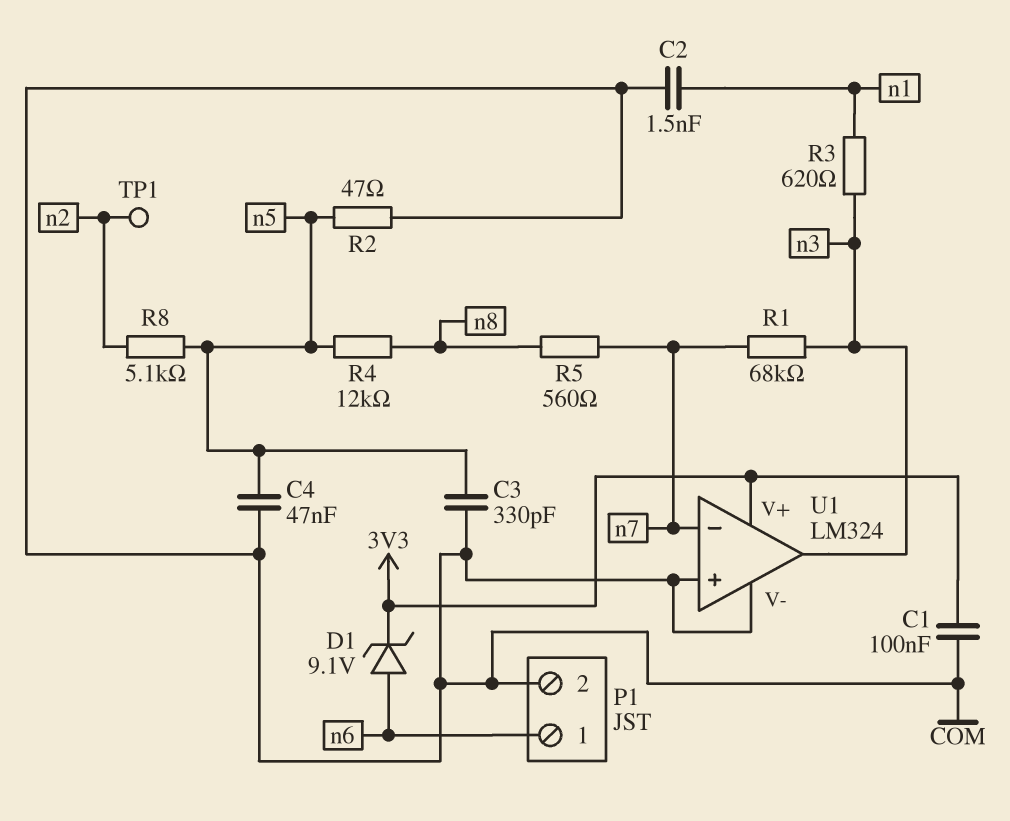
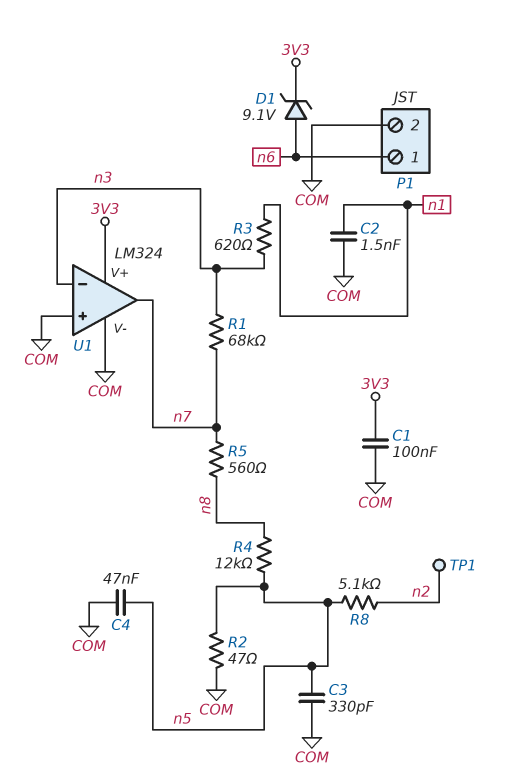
U1 pin in-: n7 -> n3
U1 pin out: n3 -> n7

